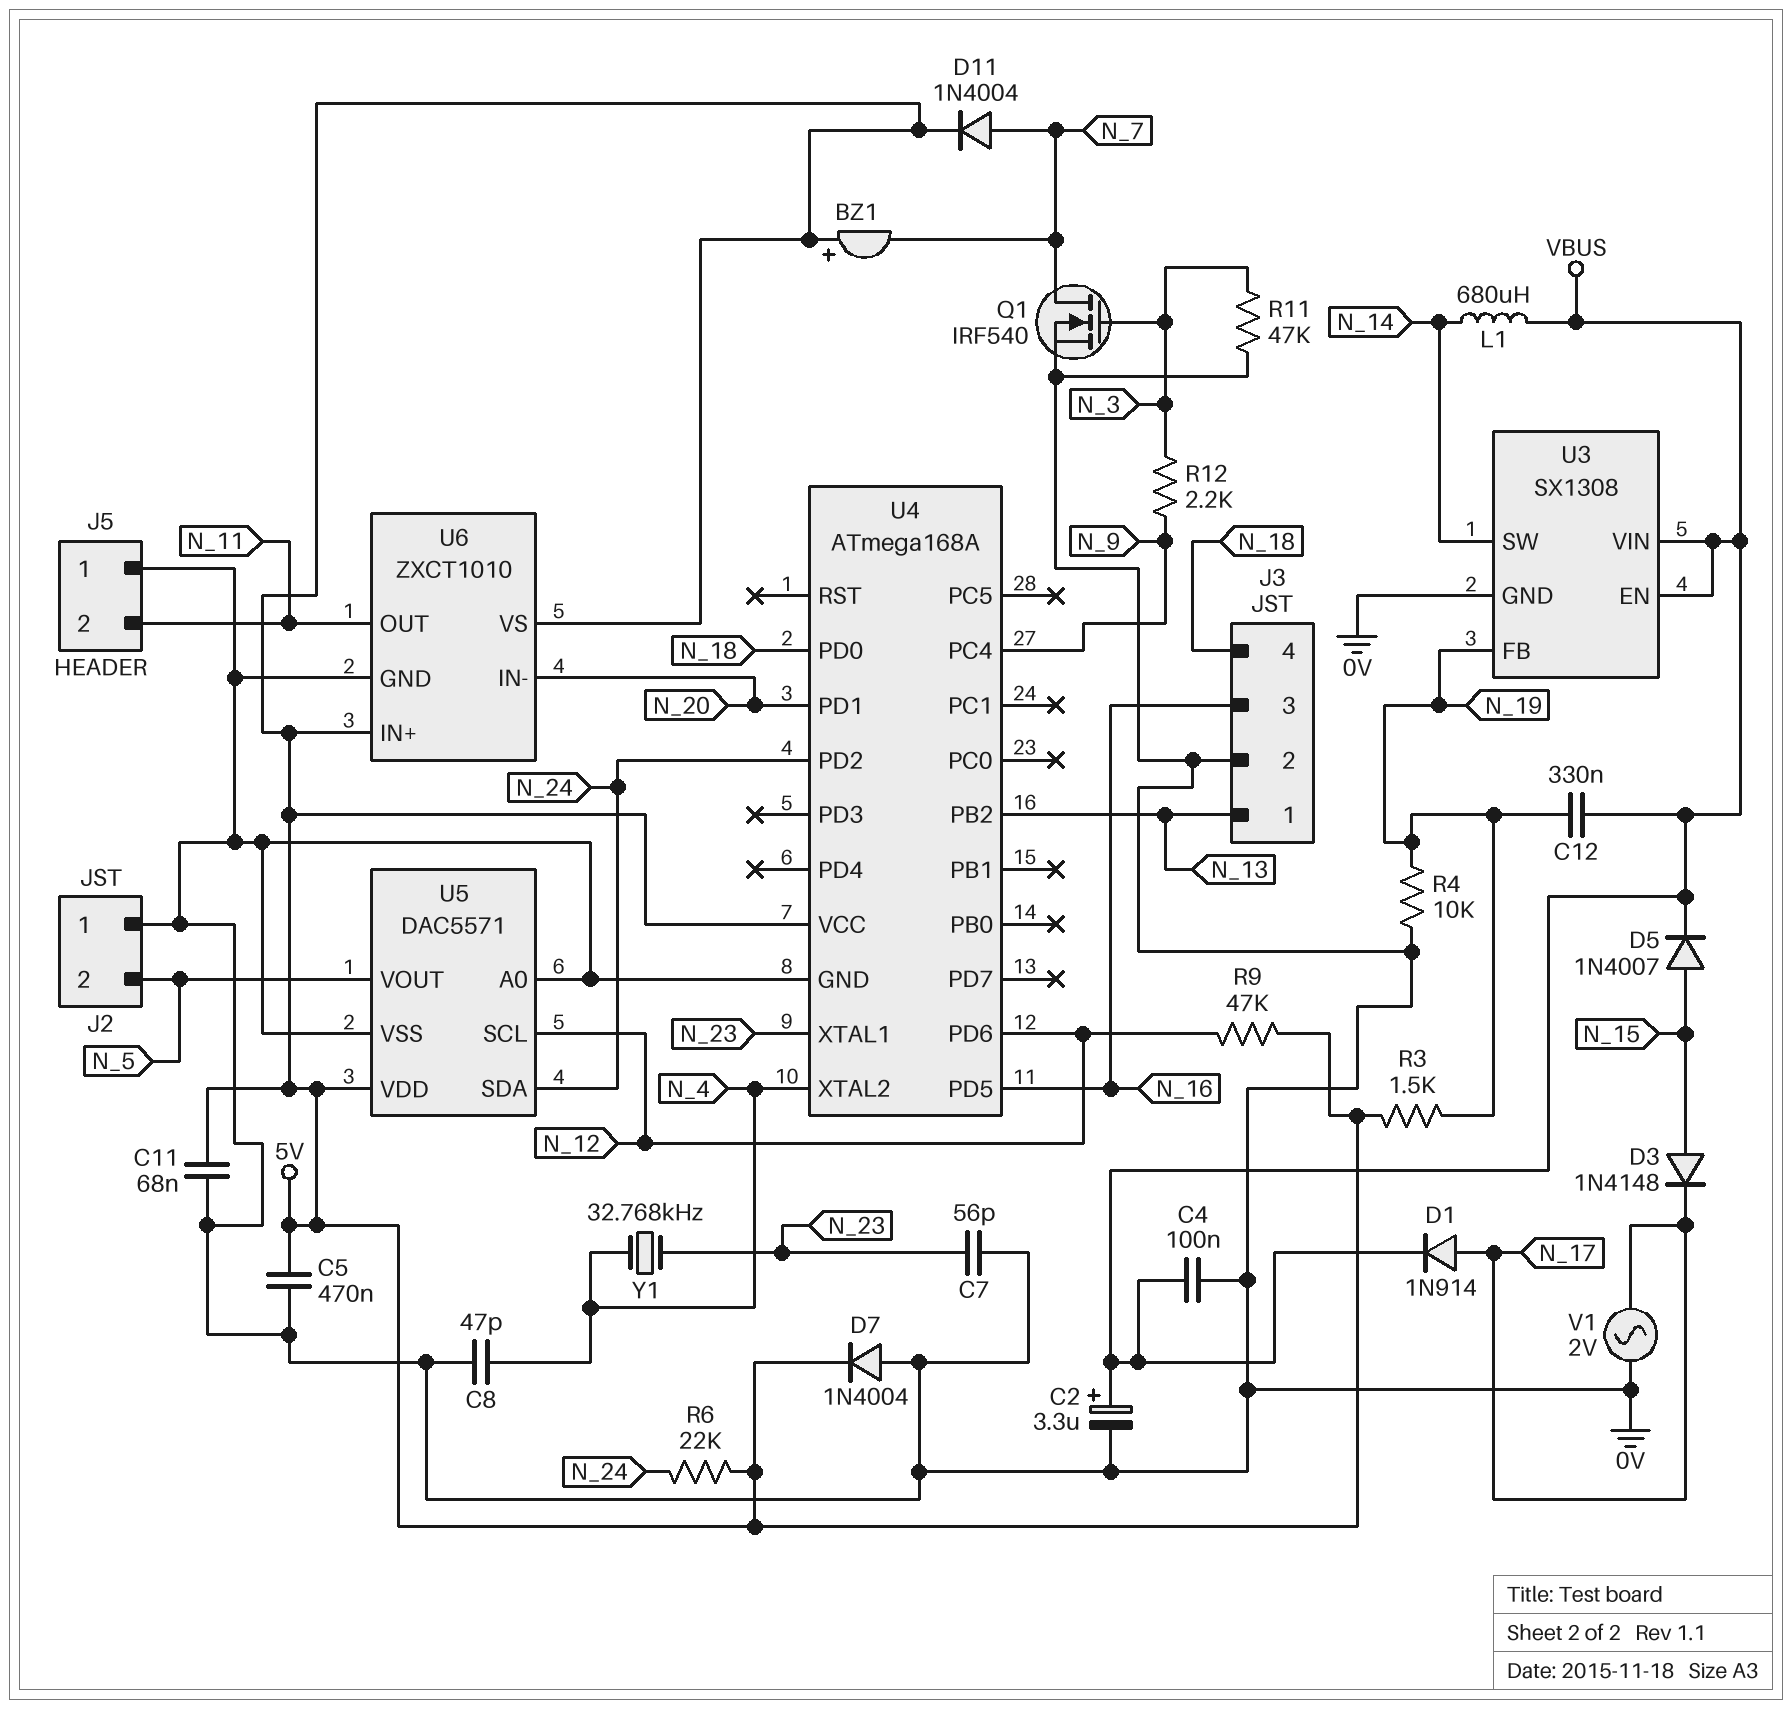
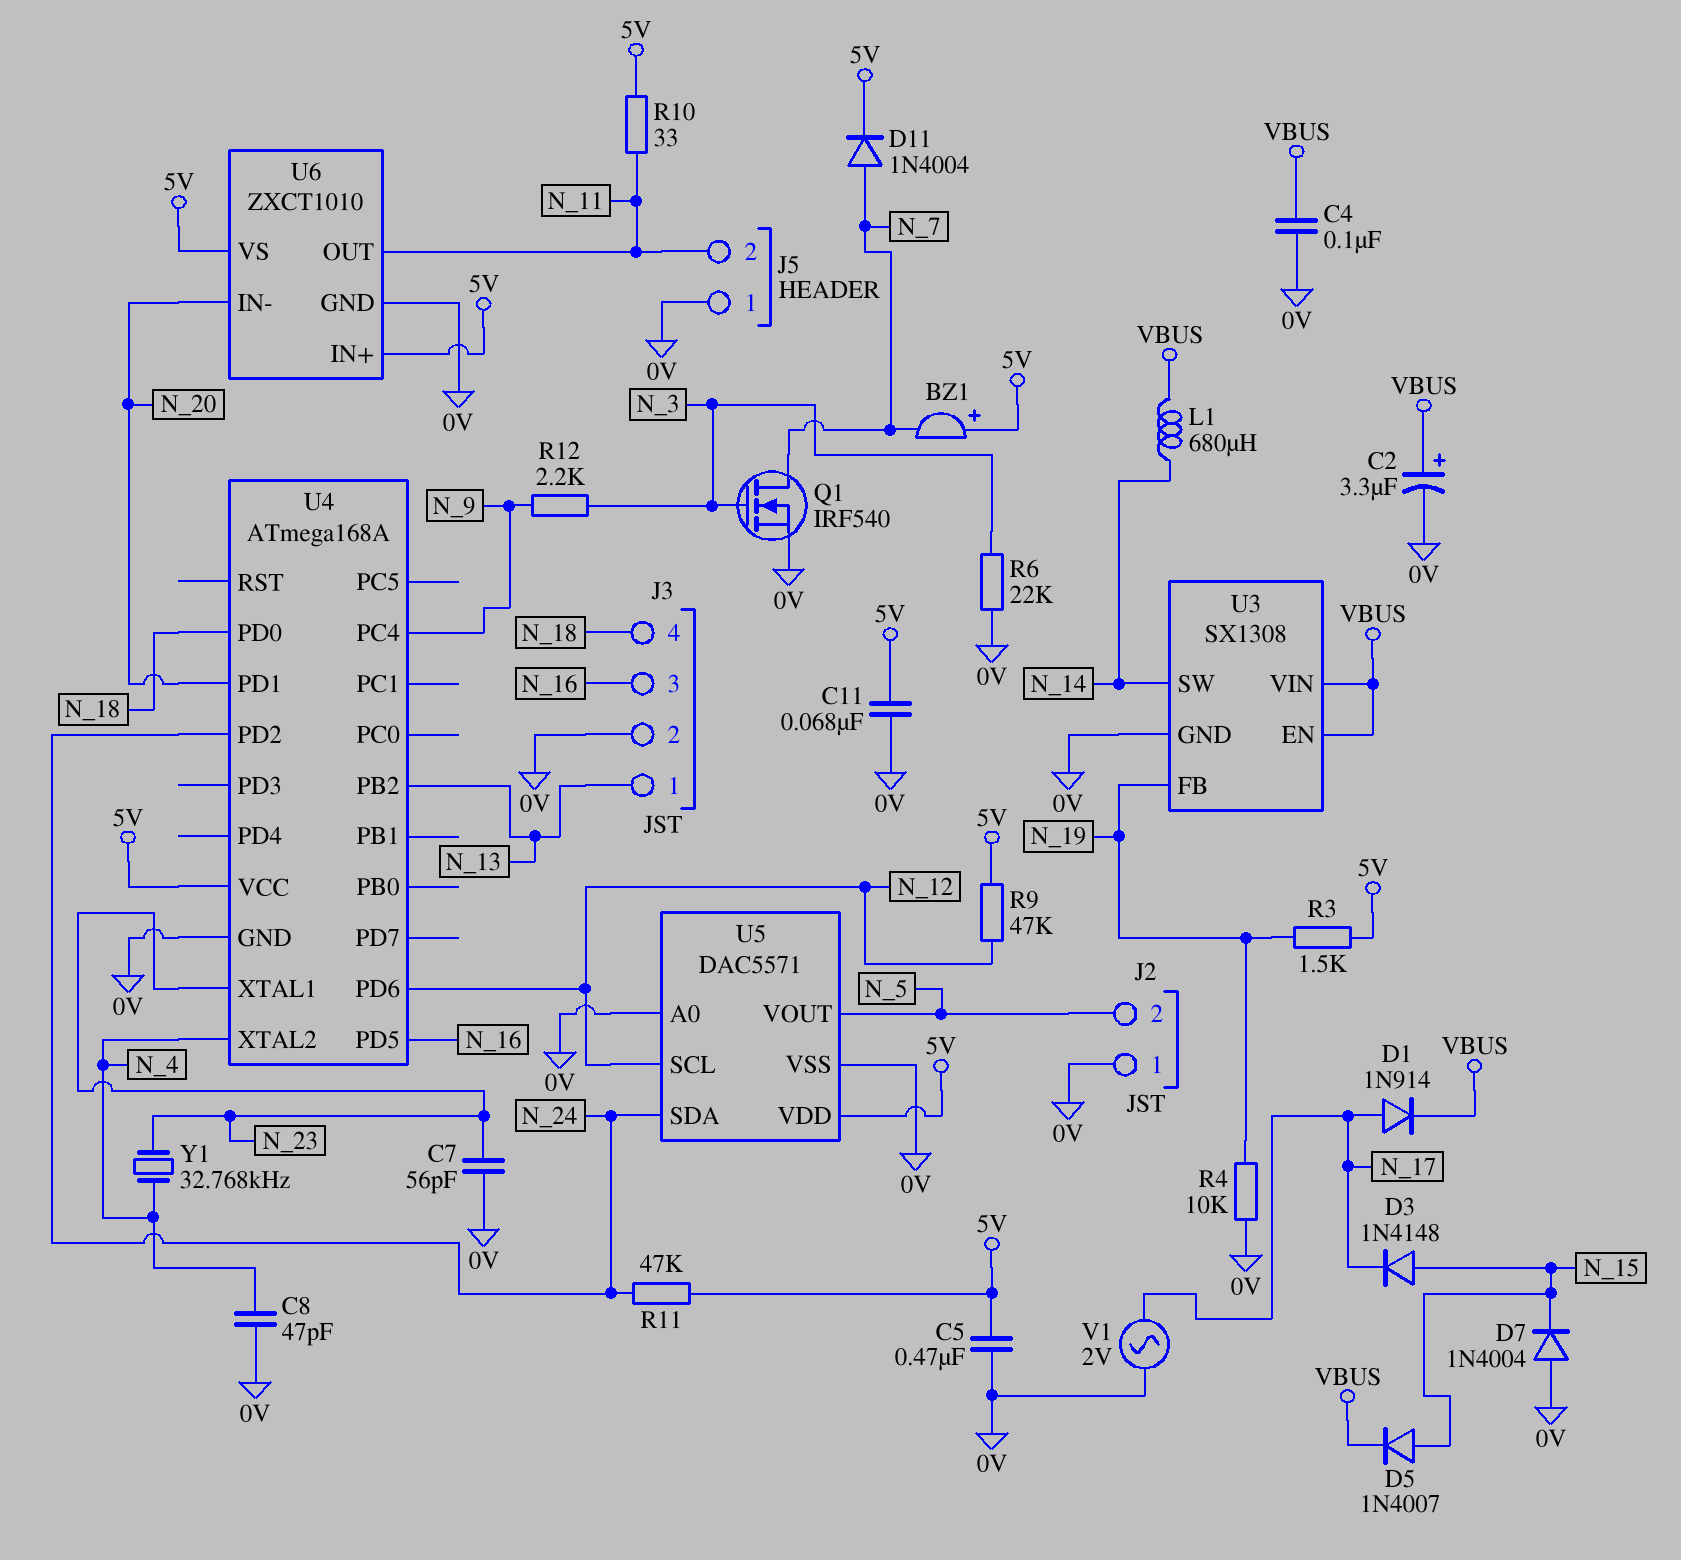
C12: 330nF (N_19, VBUS) -> none
D7: diode 1N4004 (A 0V, K 5V) -> diode 1N4004 (A 0V, K N_15)
R6: 22k (5V, N_24) -> 22k (0V, N_3)
R10: none -> 33 (5V, N_11)
R11: 47k (0V, N_3) -> 47k (5V, N_24)

